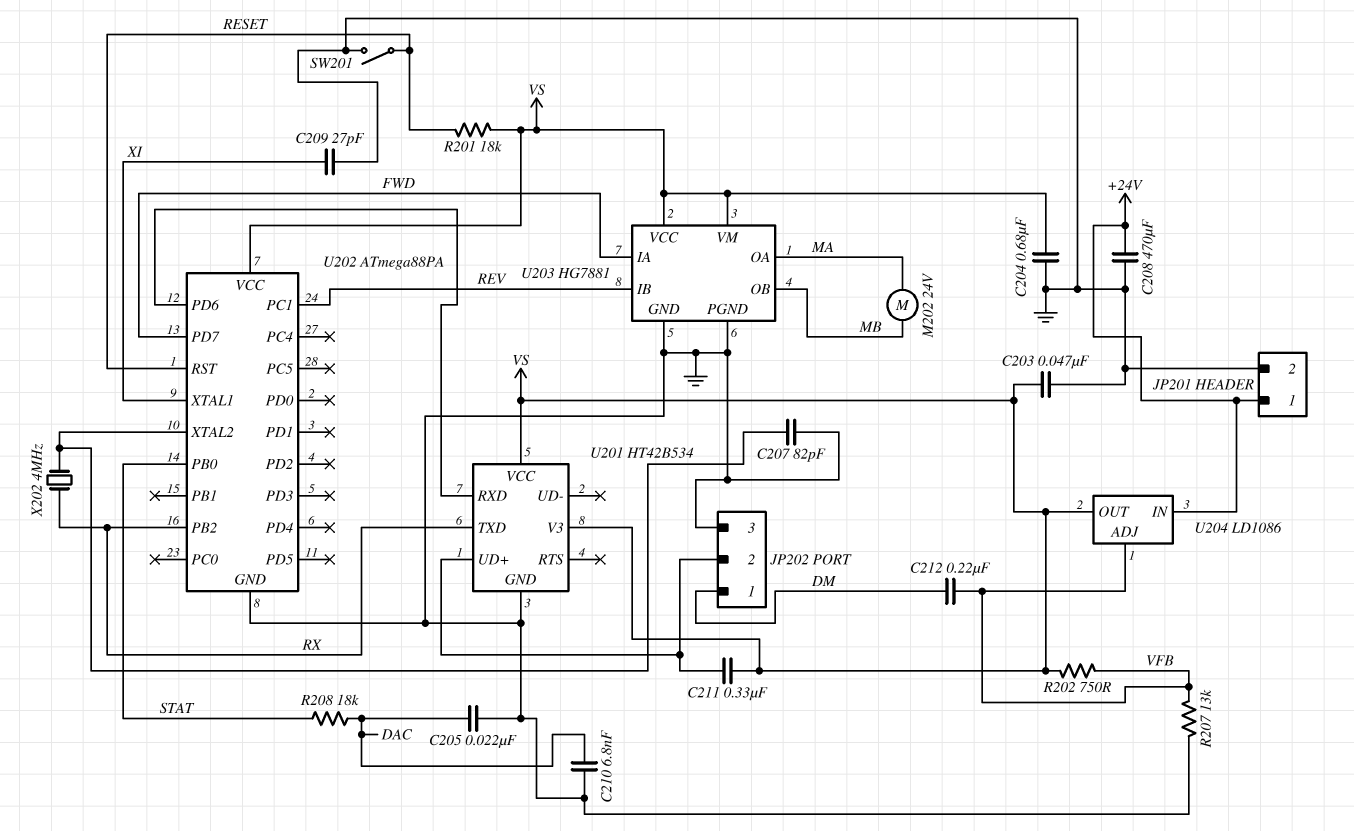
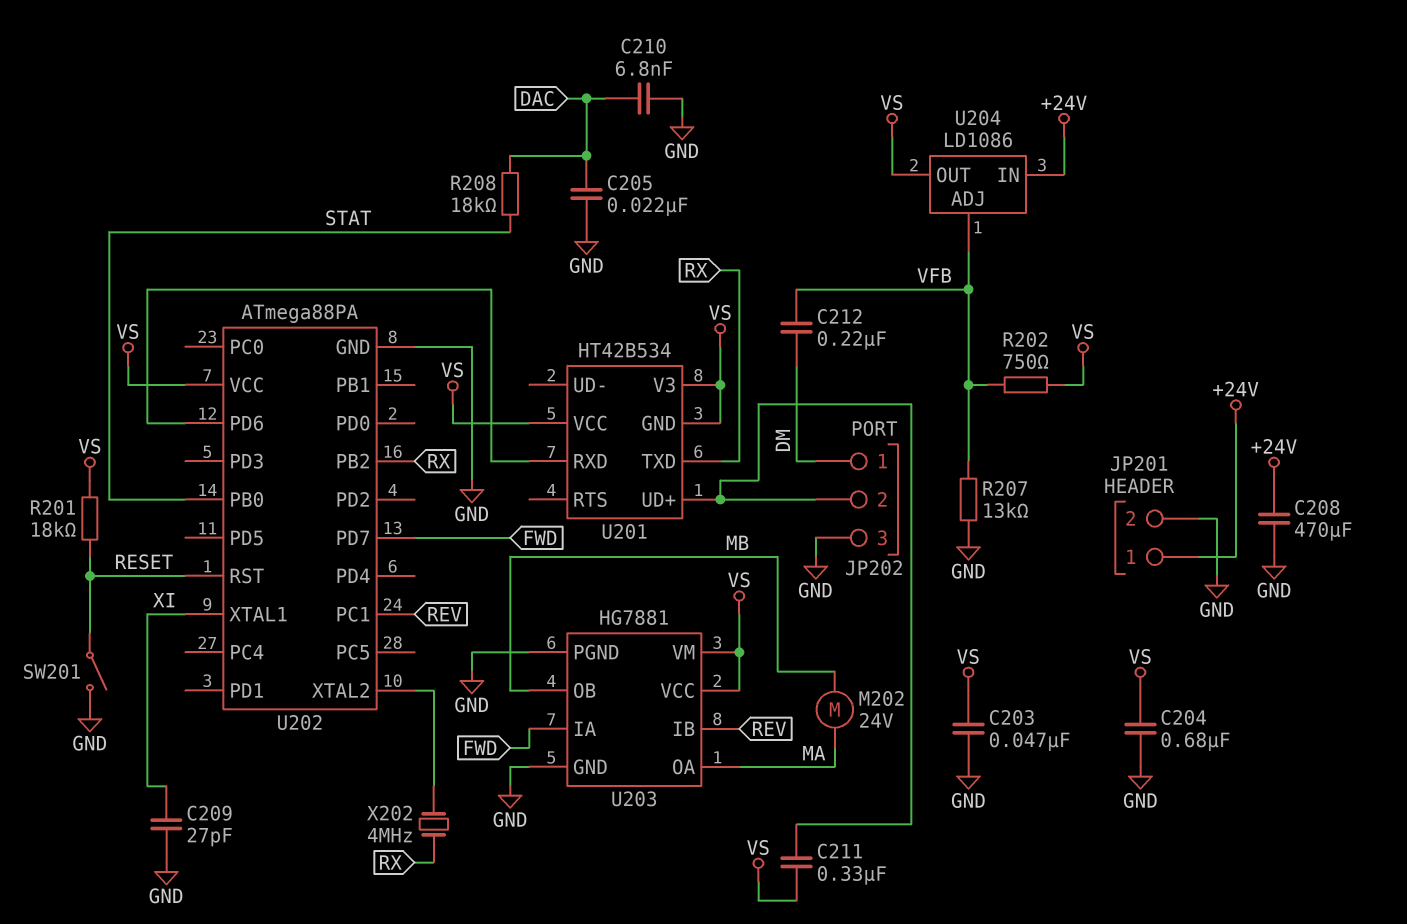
C207: 82pF (GND, U202/XTAL2) -> none
U201 pin GND: GND -> VS

